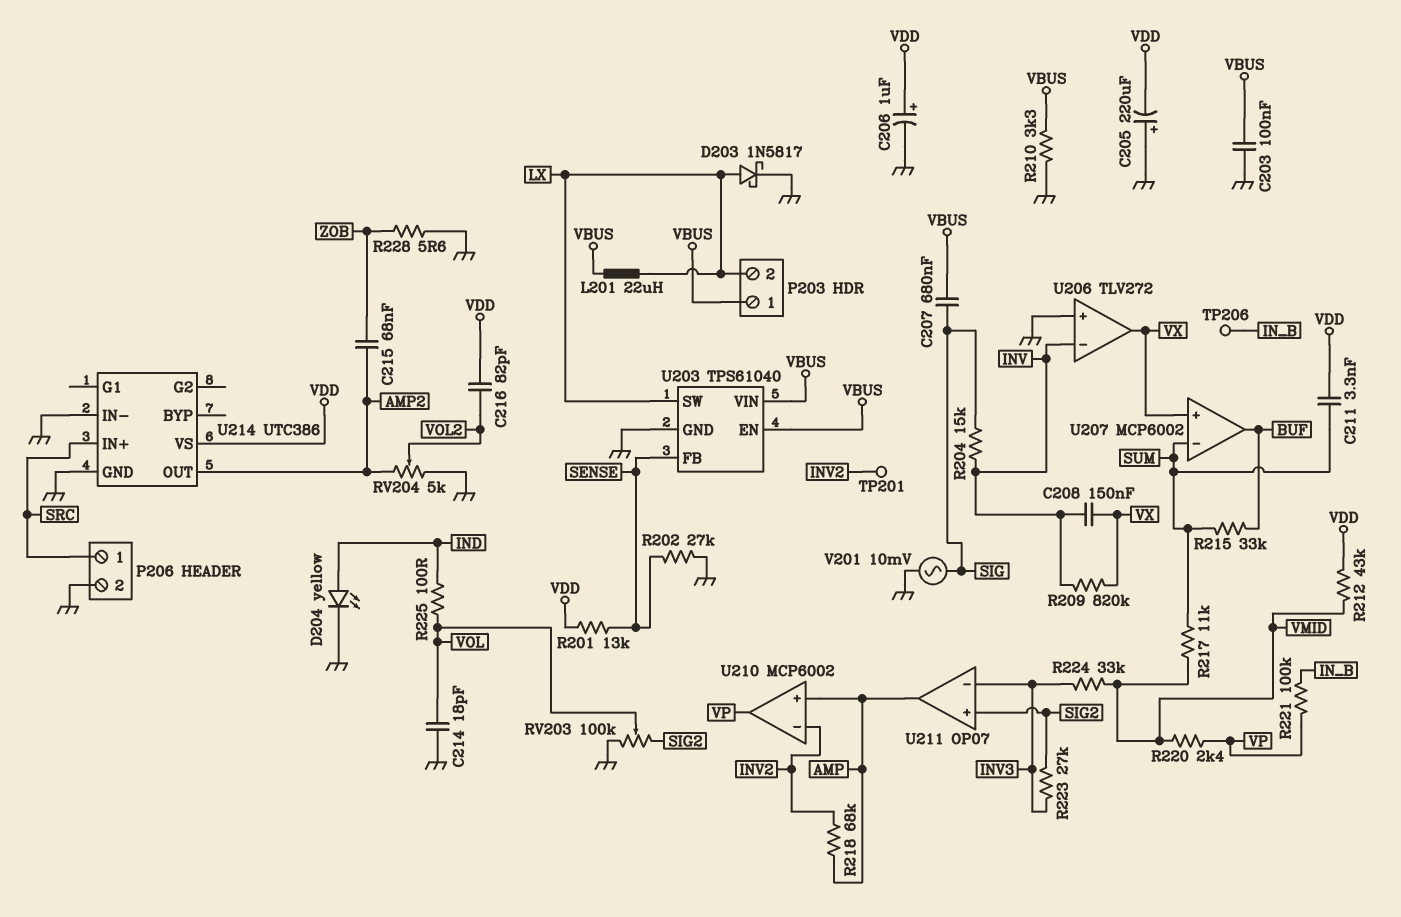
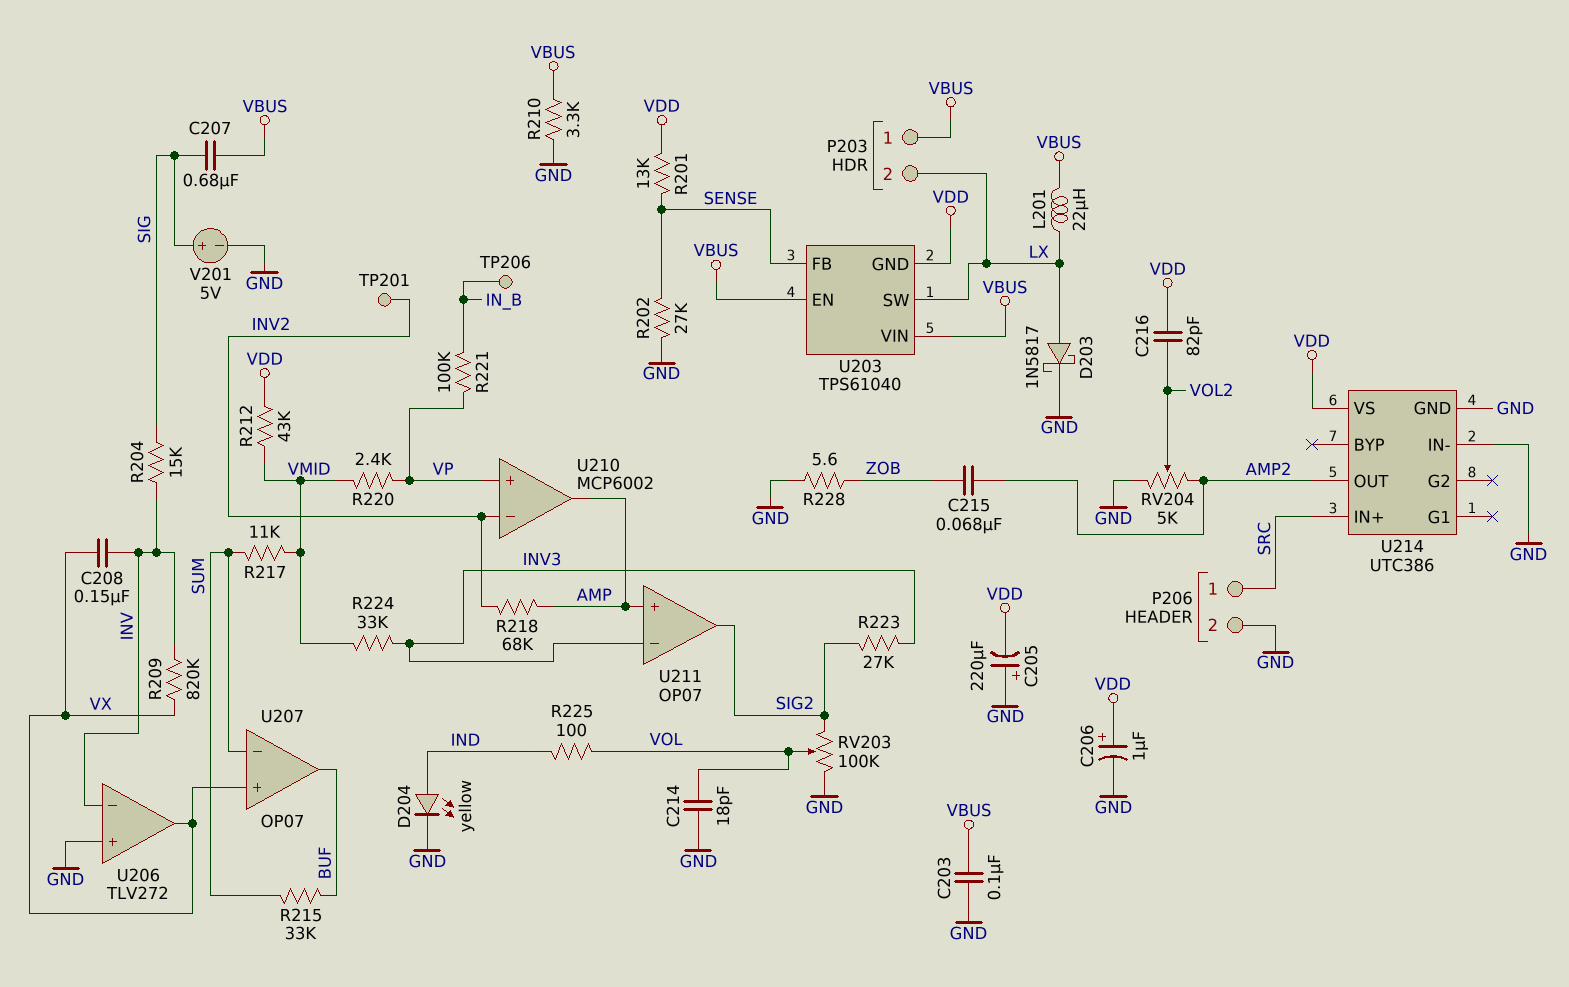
C211: 3.3nF (SUM, VDD) -> none
U203 pin GND: GND -> VDD
U207: MCP6002 -> OP07
U210 pin in+: AMP -> VP
U210 pin out: VP -> AMP
U211 pin in+: SIG2 -> AMP
U211 pin out: AMP -> SIG2
V201: AC 10mV (GND, SIG) -> 5V (plus SIG, minus GND)

